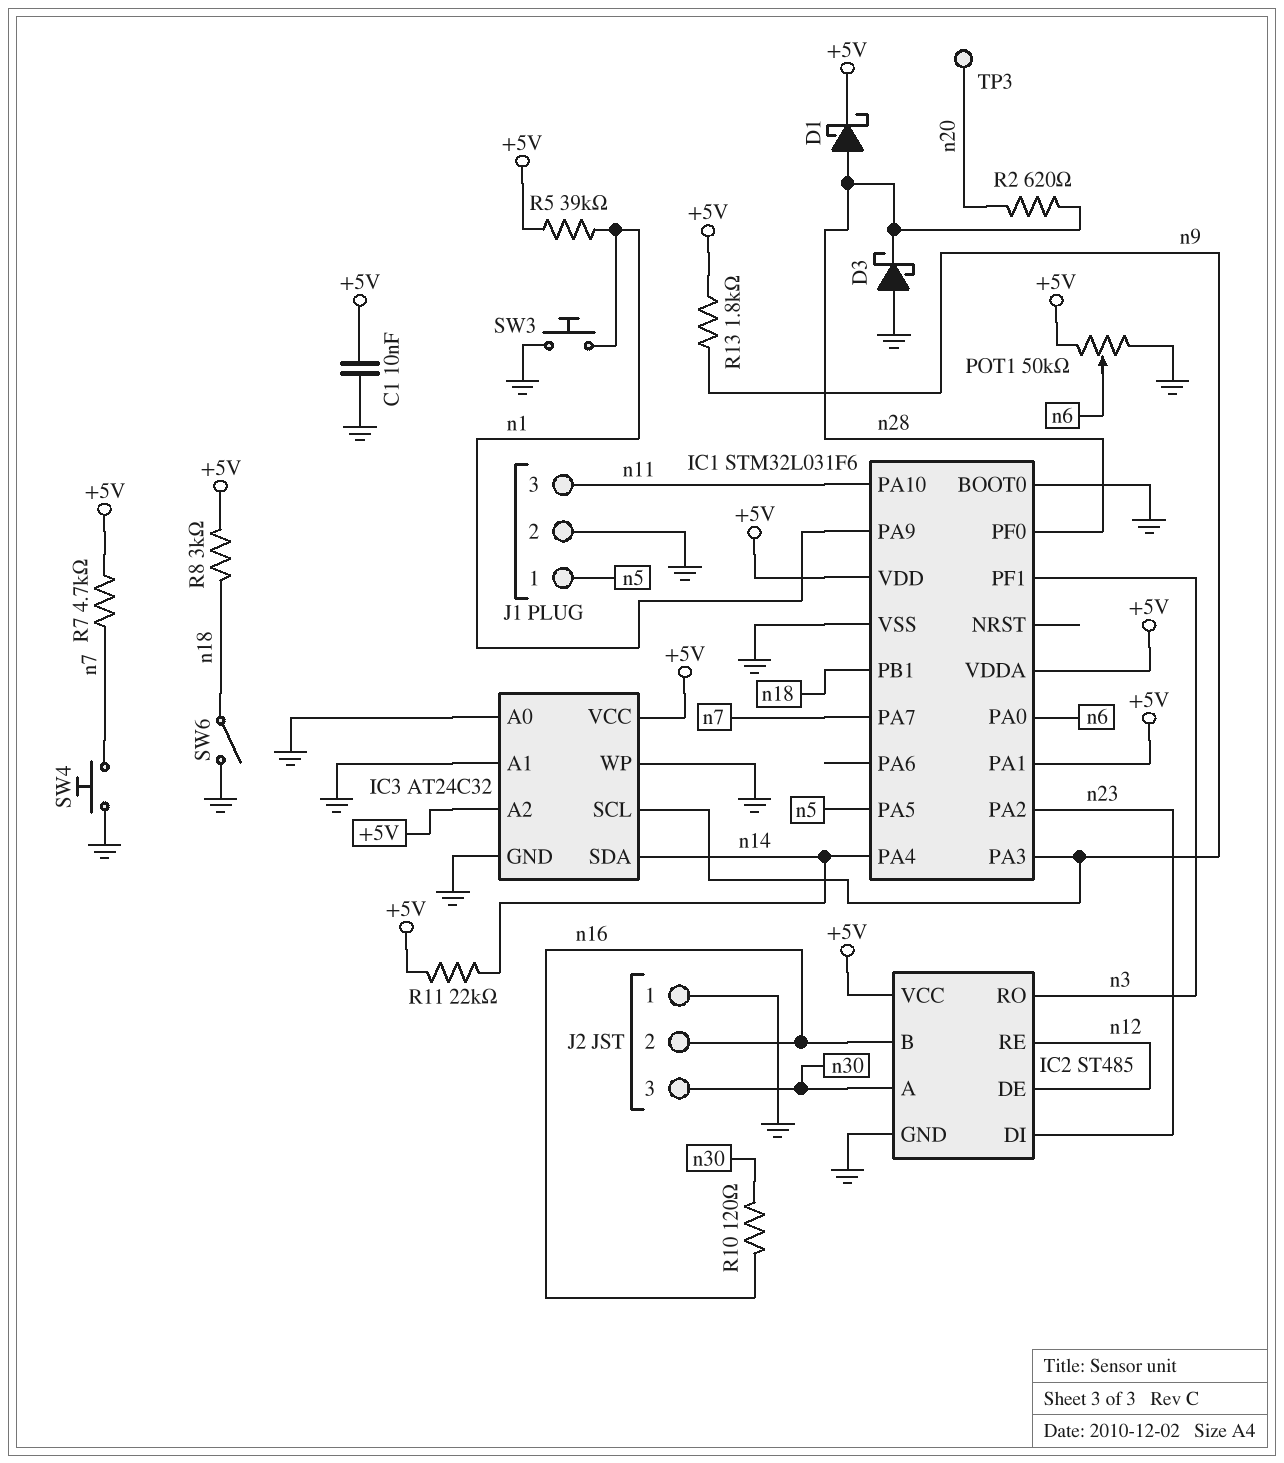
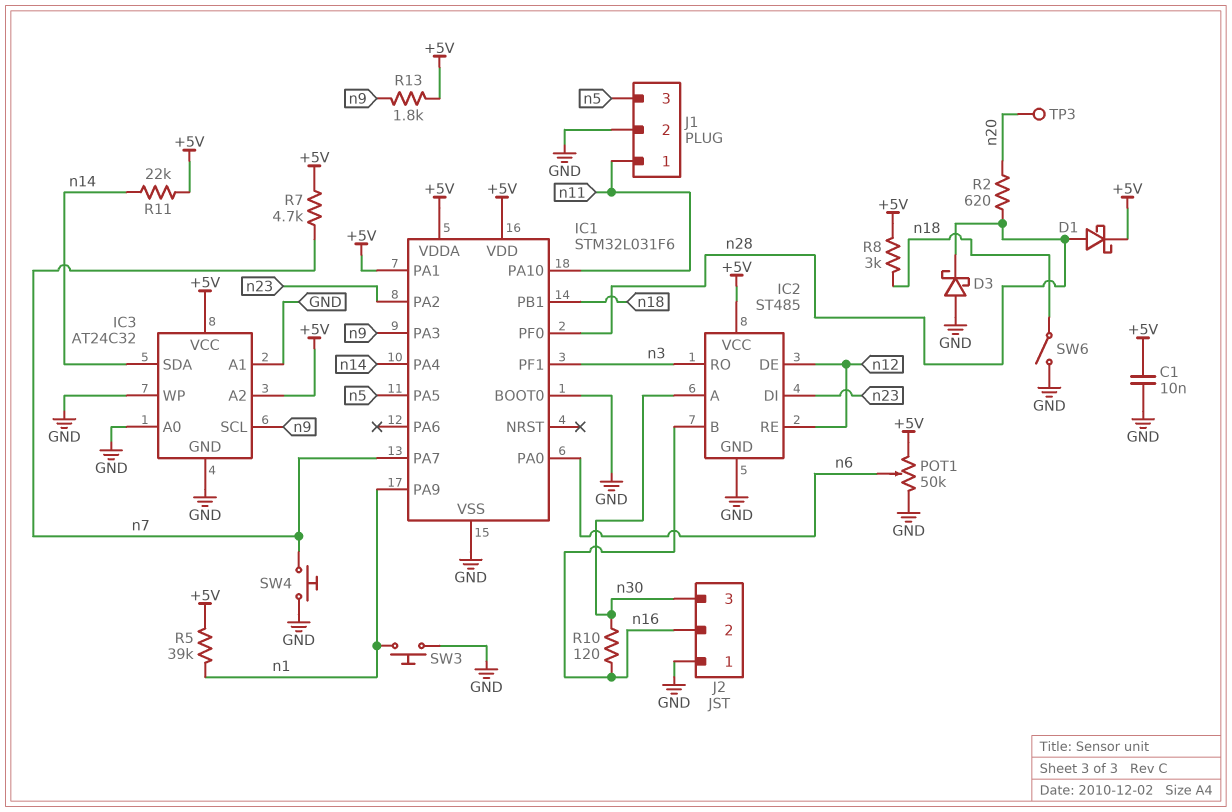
J1 pin 1: n5 -> n11
J1 pin 3: n11 -> n5

